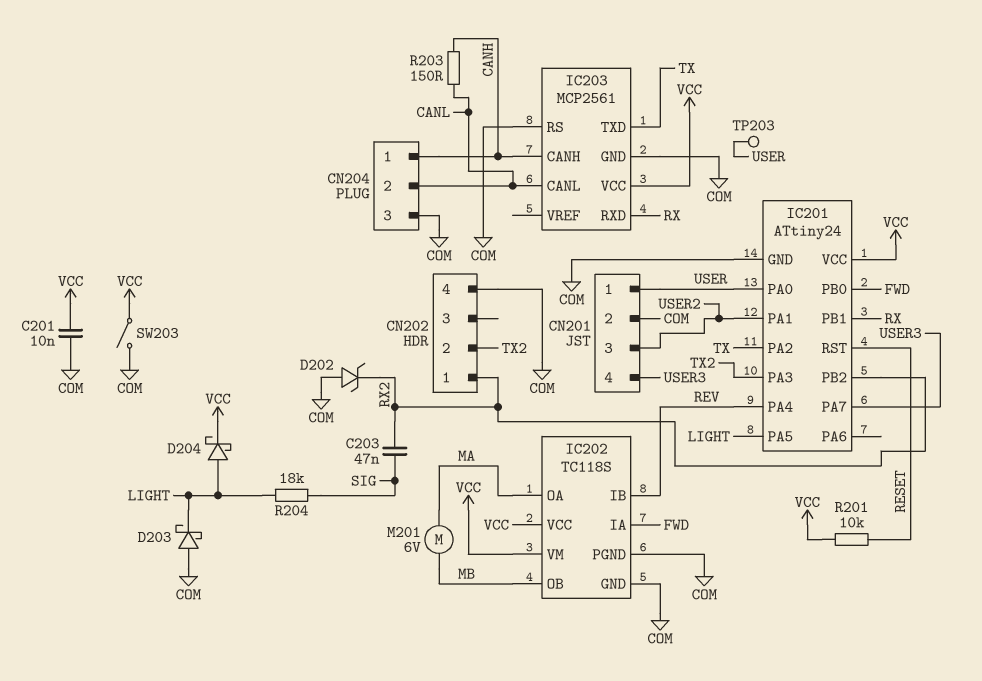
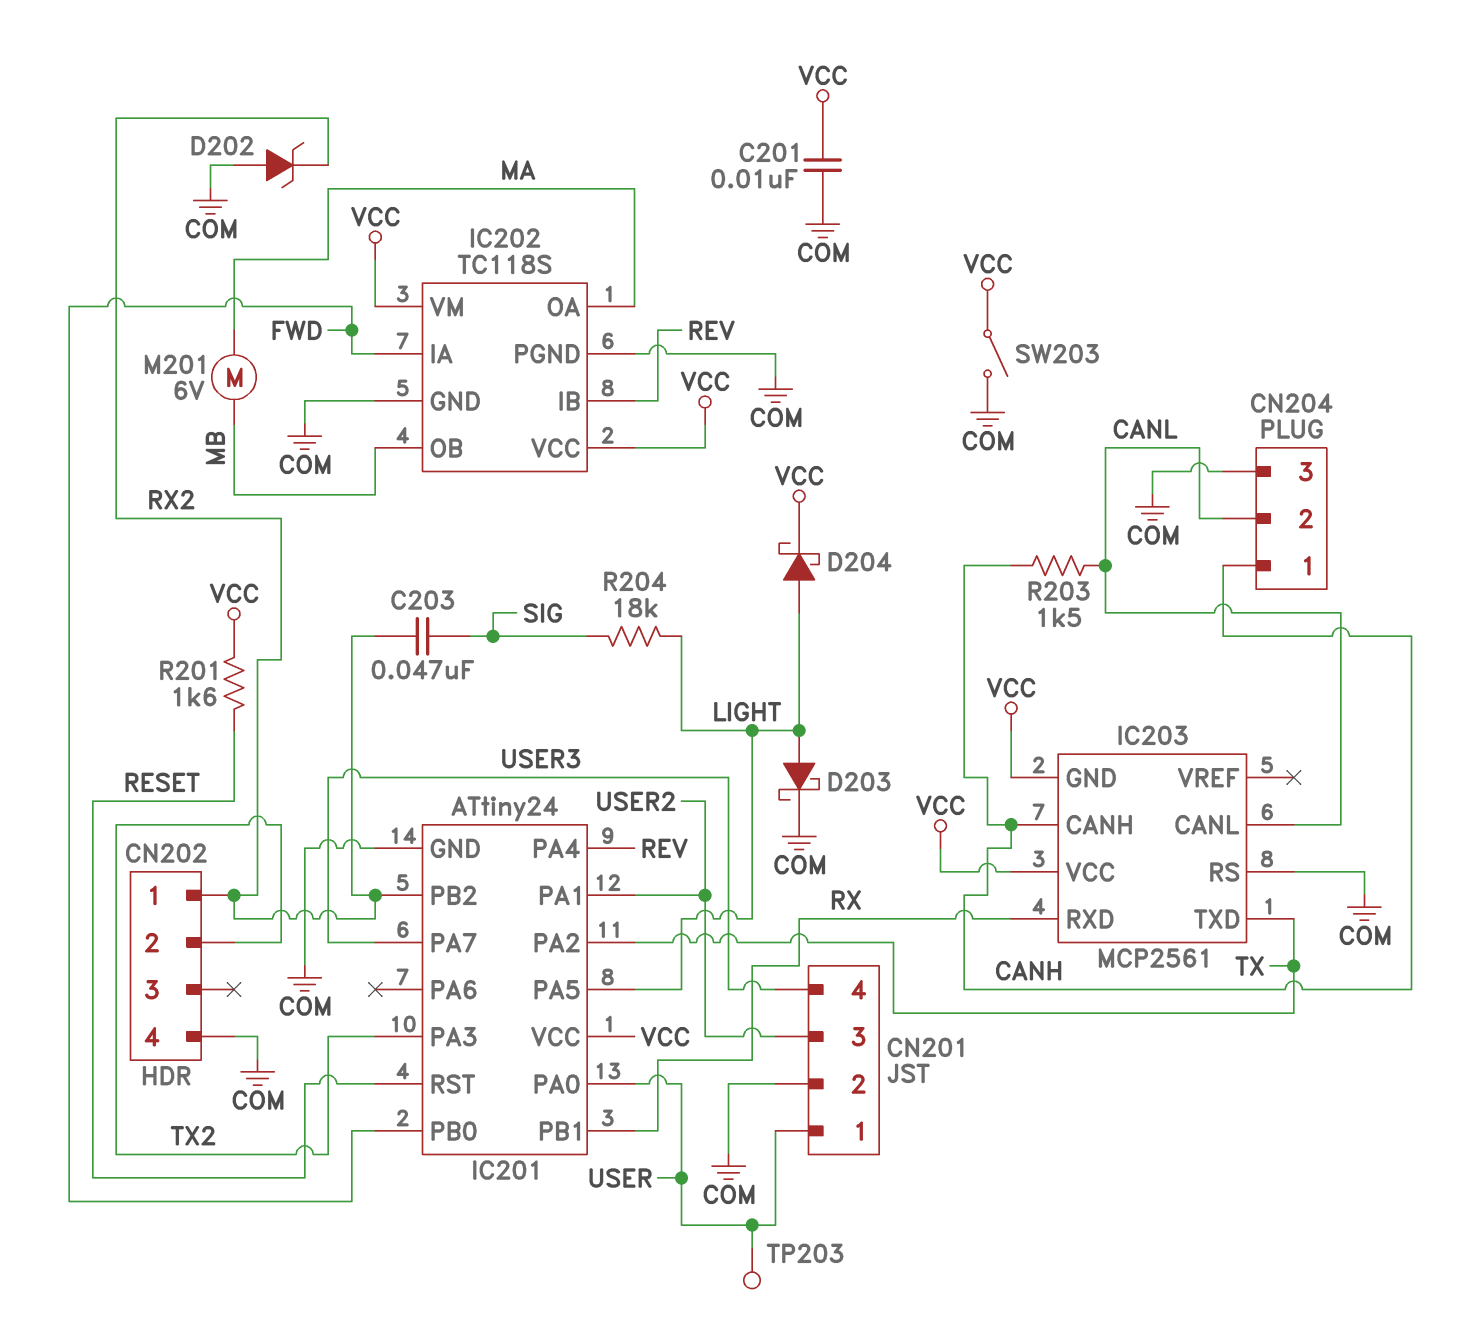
D203: schottky (A COM, K LIGHT) -> schottky (A LIGHT, K COM)
IC203 pin GND: COM -> VCC
R201: 10k (RESET, VCC) -> 1.6k (RESET, VCC)
R203: 150 (CANH, CANL) -> 1.5k (CANH, CANL)

